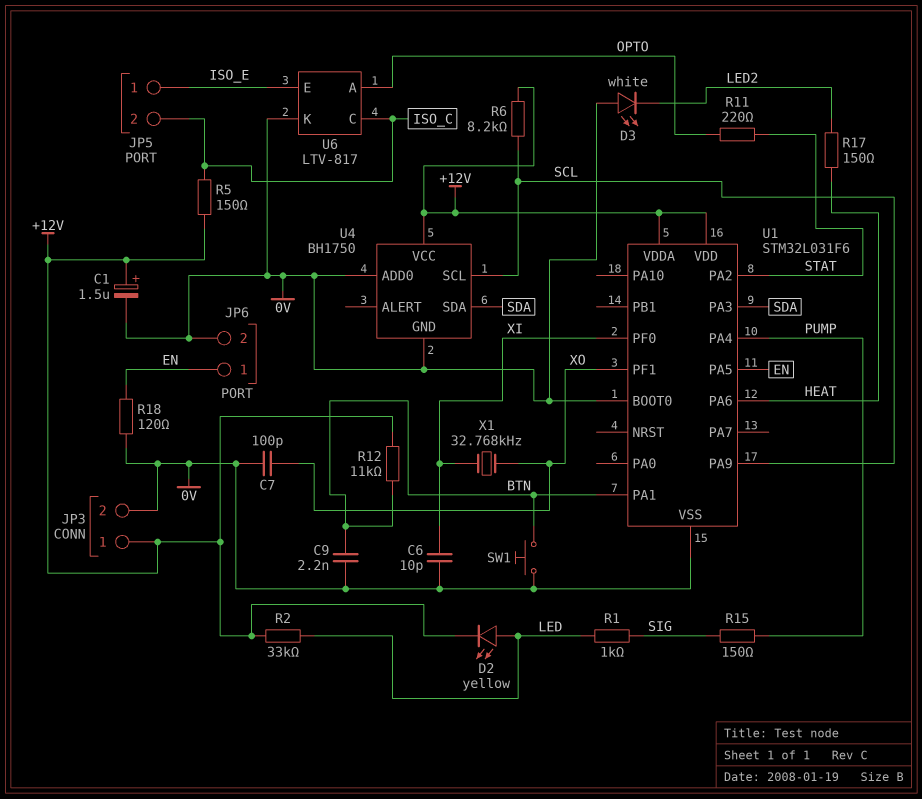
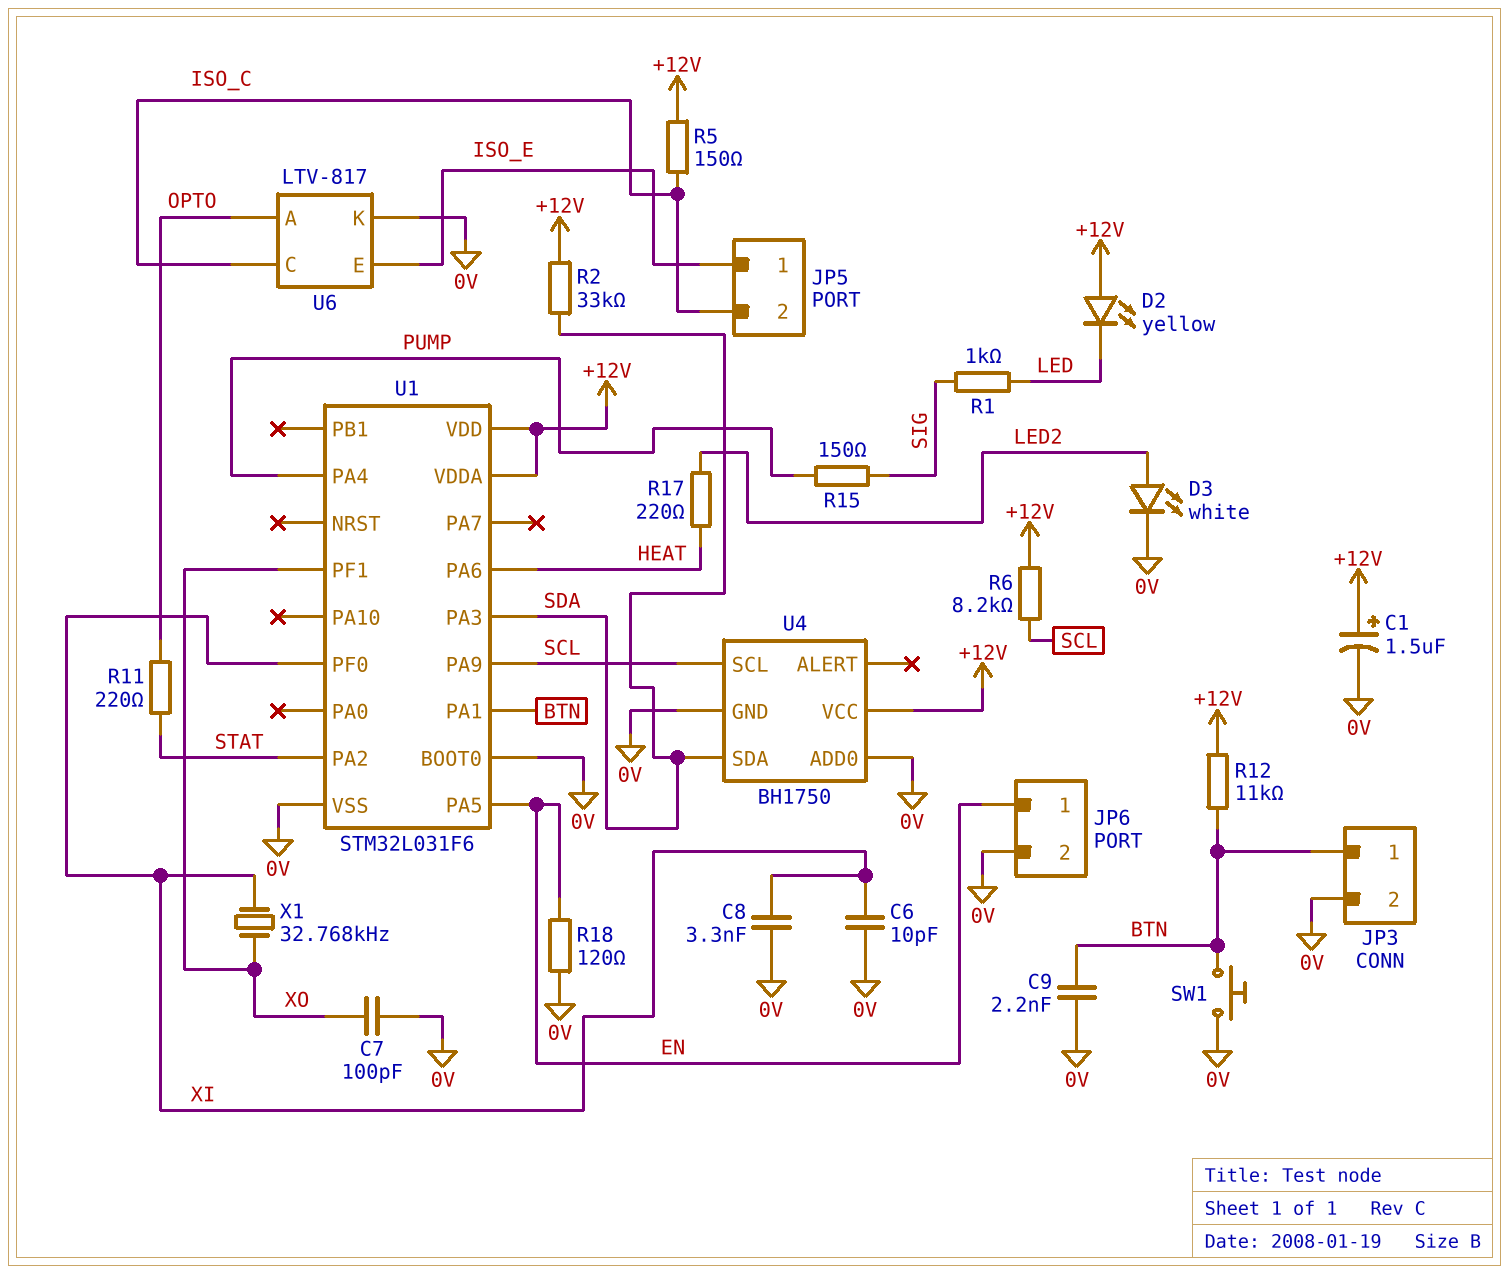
C8: none -> 3.3nF (0V, XI)
D2: LED yellow (A LED, K +12V) -> LED yellow (A +12V, K LED)
D3: LED white (A 0V, K LED2) -> LED white (A LED2, K 0V)
JP3 pin 1: +12V -> BTN
R2: 33k (+12V, LED) -> 33k (+12V, SDA)
R17: 150 (HEAT, LED2) -> 220 (HEAT, LED2)

